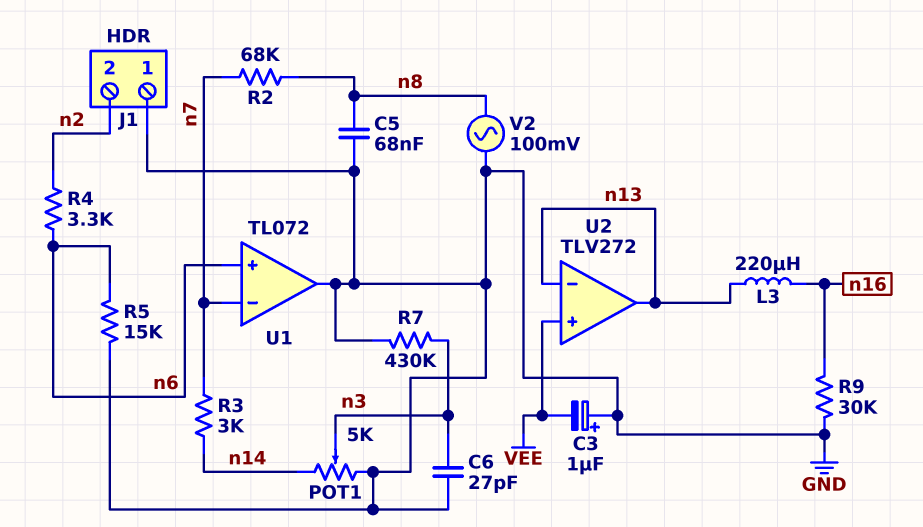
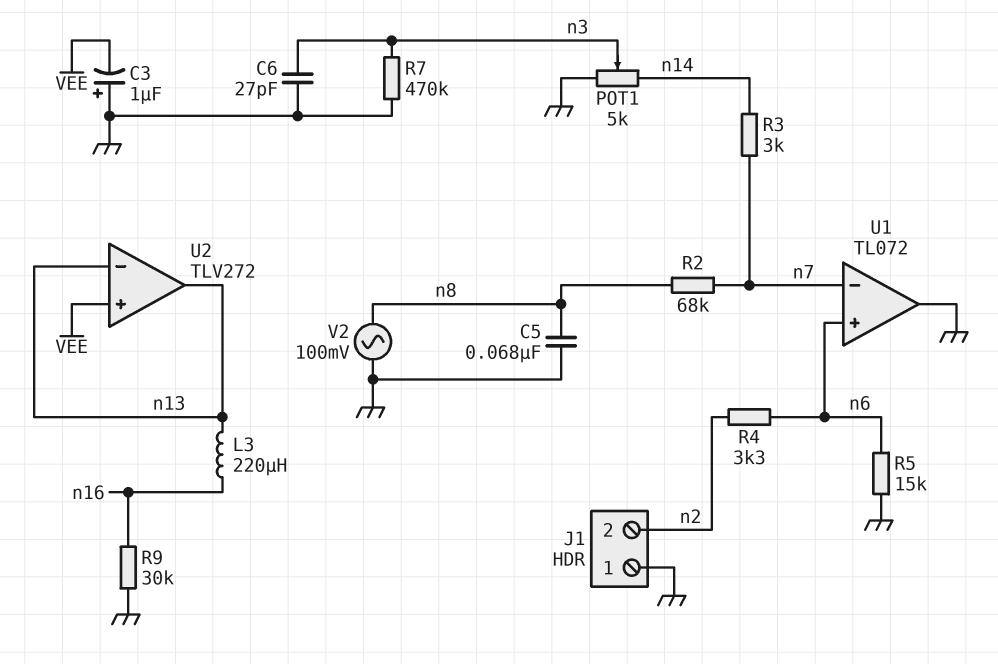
R7: 430k (GND, n3) -> 470k (GND, n3)

